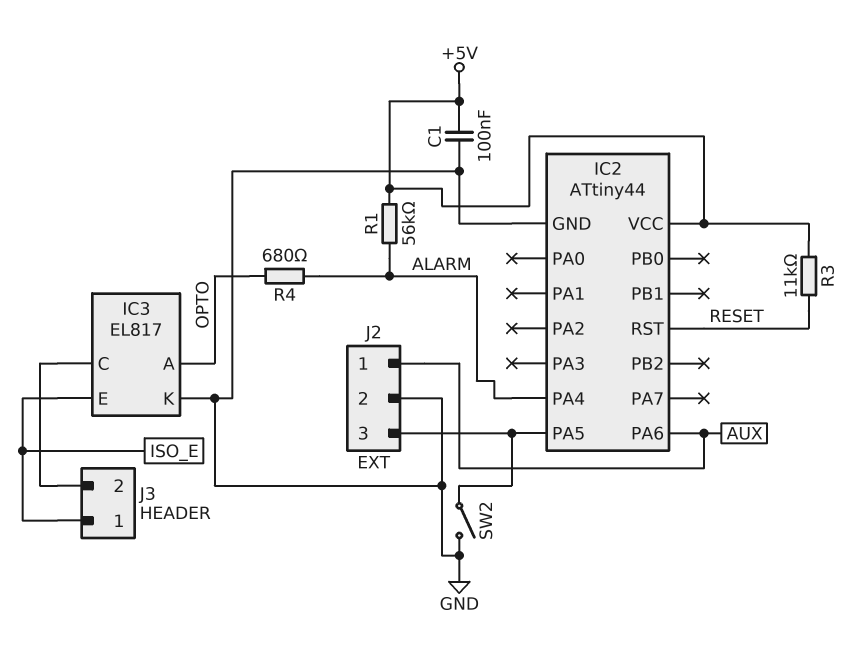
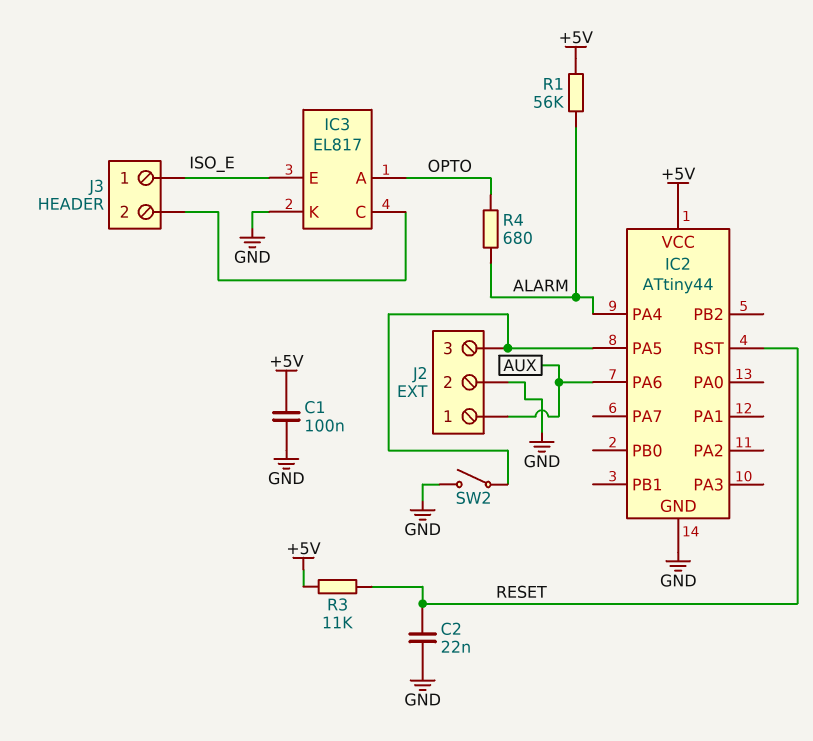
C2: none -> 22nF (GND, RESET)

